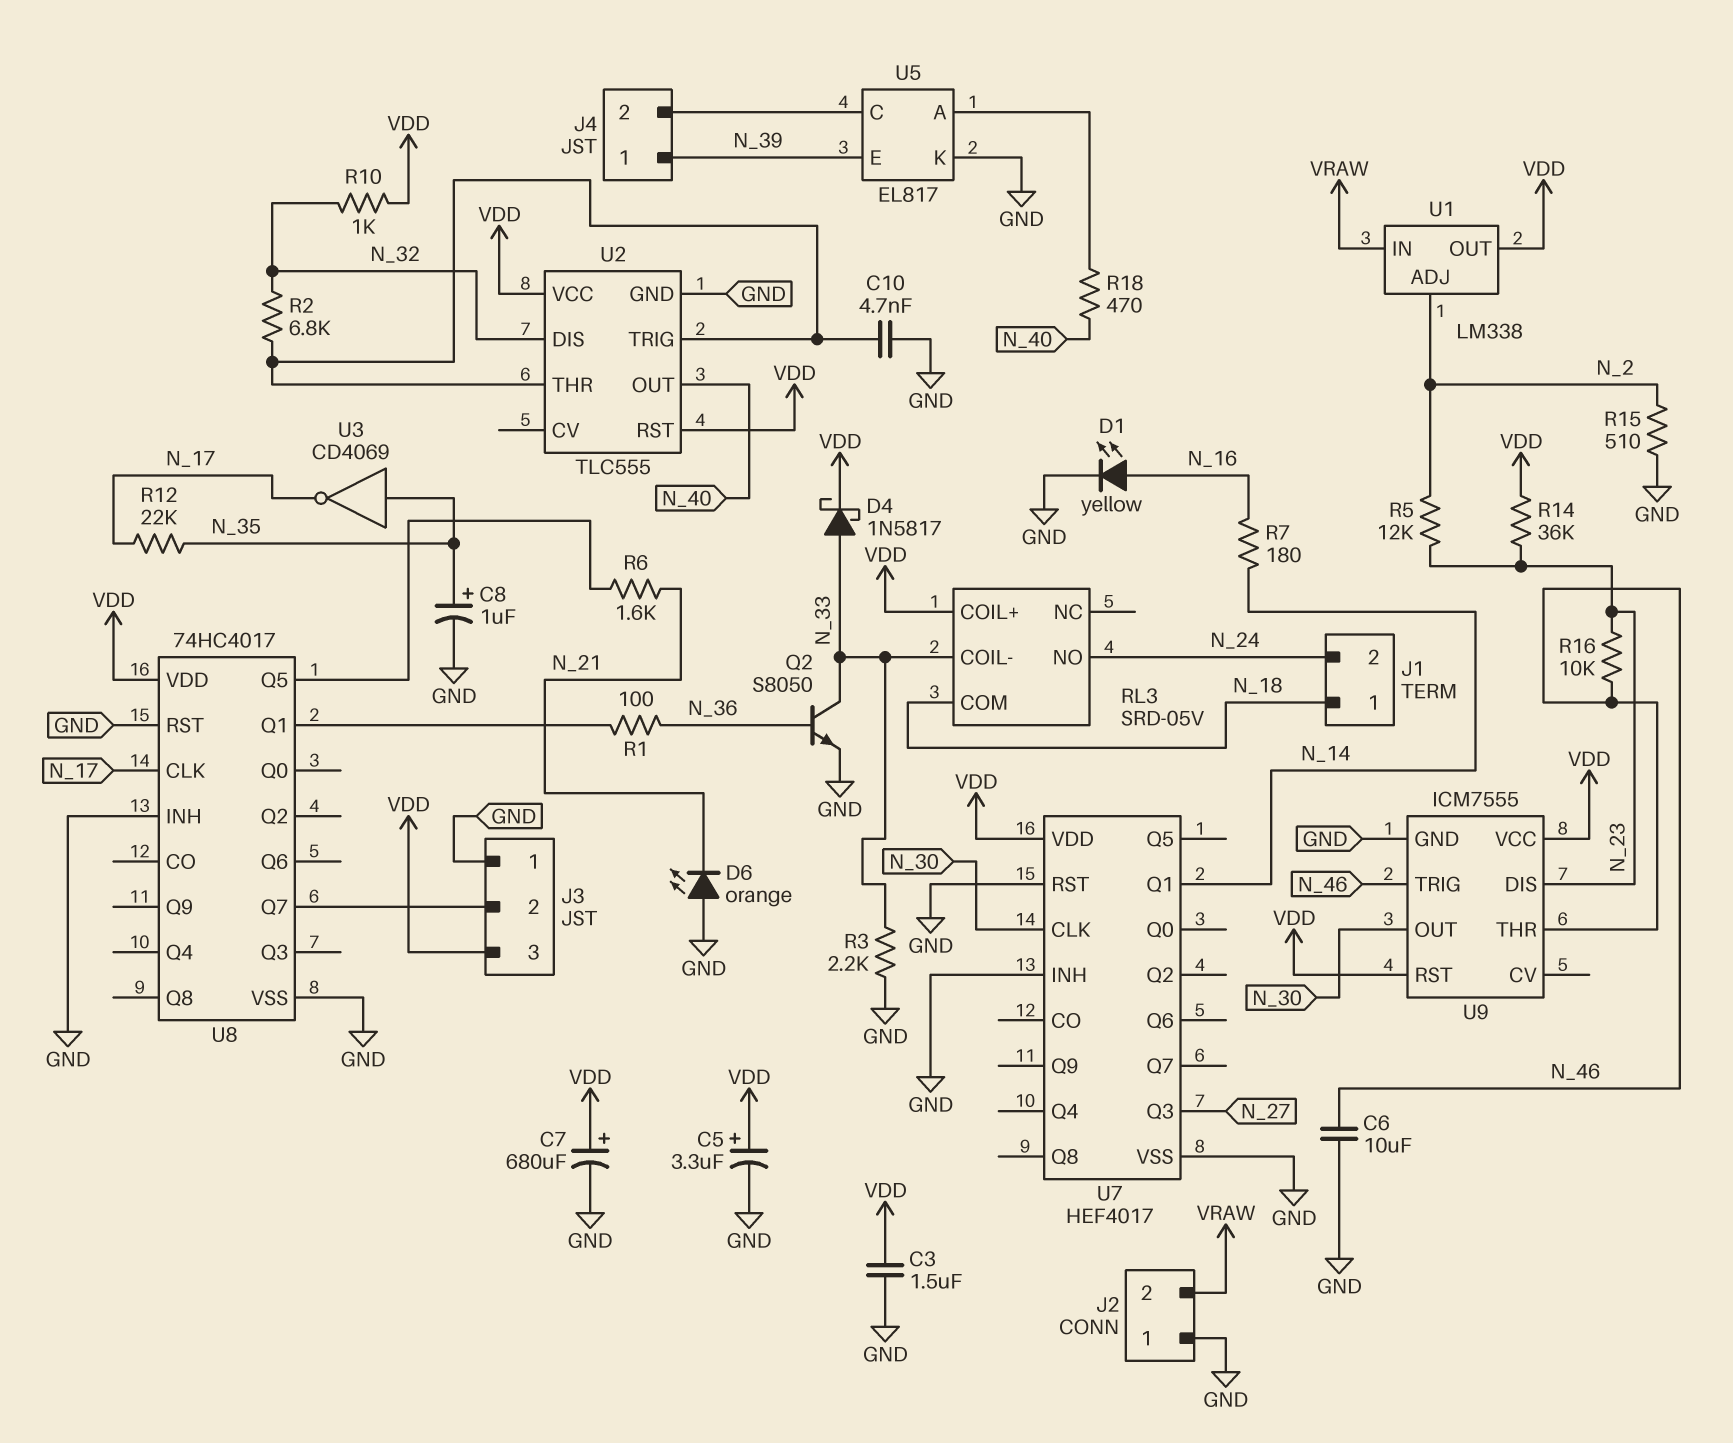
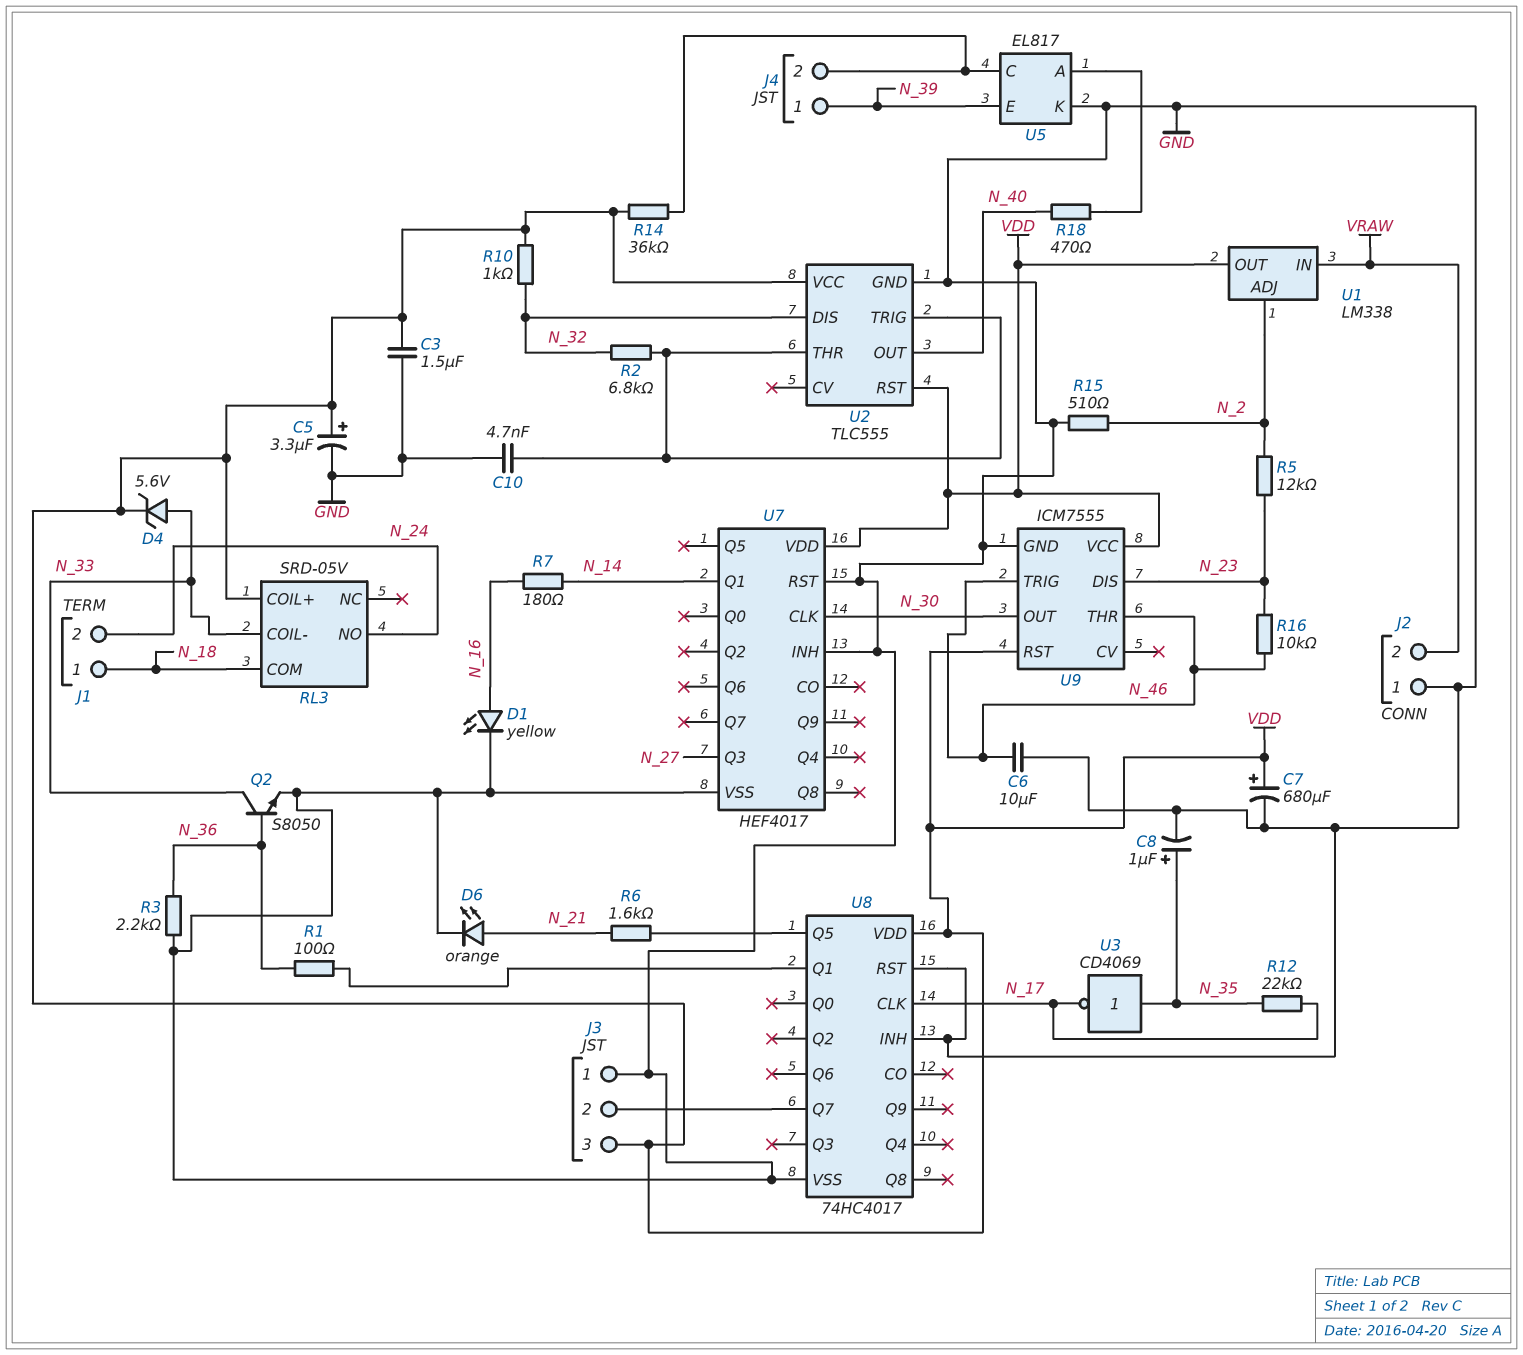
D4: schottky 1N5817 (A N_33, K VDD) -> zener 5.6V (A N_33, K VDD)
D6: LED orange (A GND, K N_21) -> LED orange (A N_21, K GND)
R3: 2.2k (GND, N_33) -> 2.2k (GND, N_36)
R14: 36k (N_23, VDD) -> 36k (J4/2, VDD)

